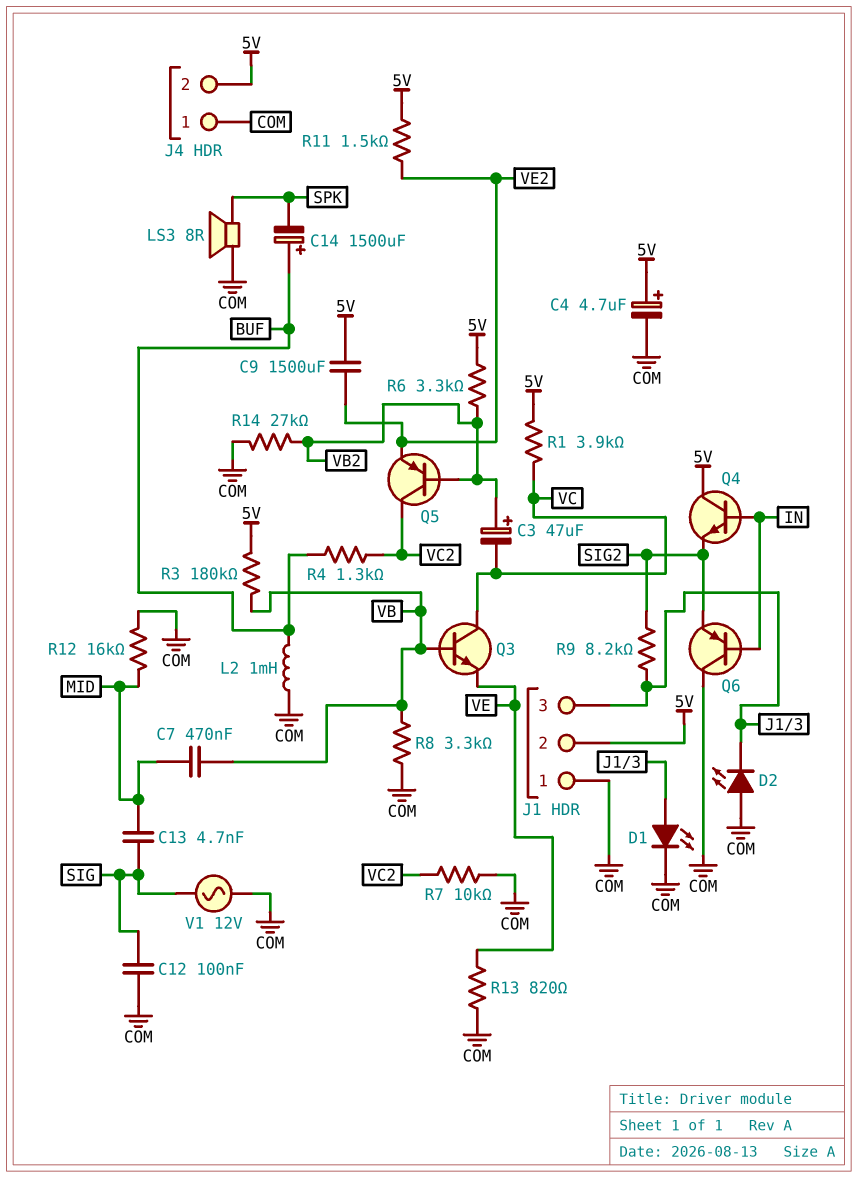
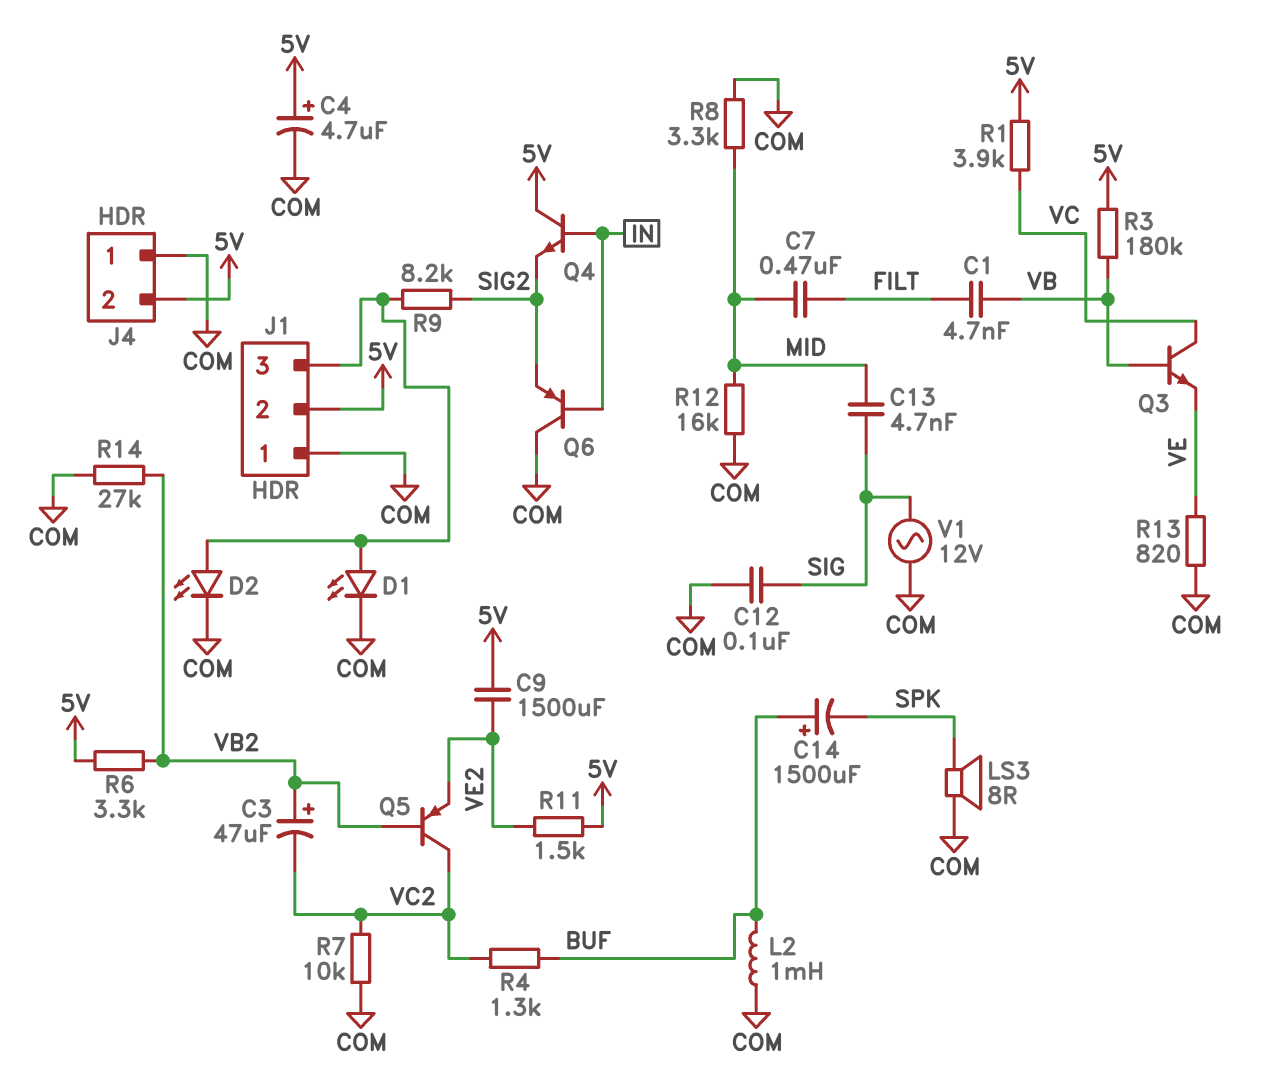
C1: none -> 4.7nF (FILT, VB)
C3: 47uF (plus VB2, minus VC) -> 47uF (plus VB2, minus VC2)
C7: 470nF (MID, VB) -> 470nF (FILT, MID)
D2: LED (A COM, K J1/3) -> LED (A J1/3, K COM)
R8: 3.3k (COM, VB) -> 3.3k (COM, MID)

